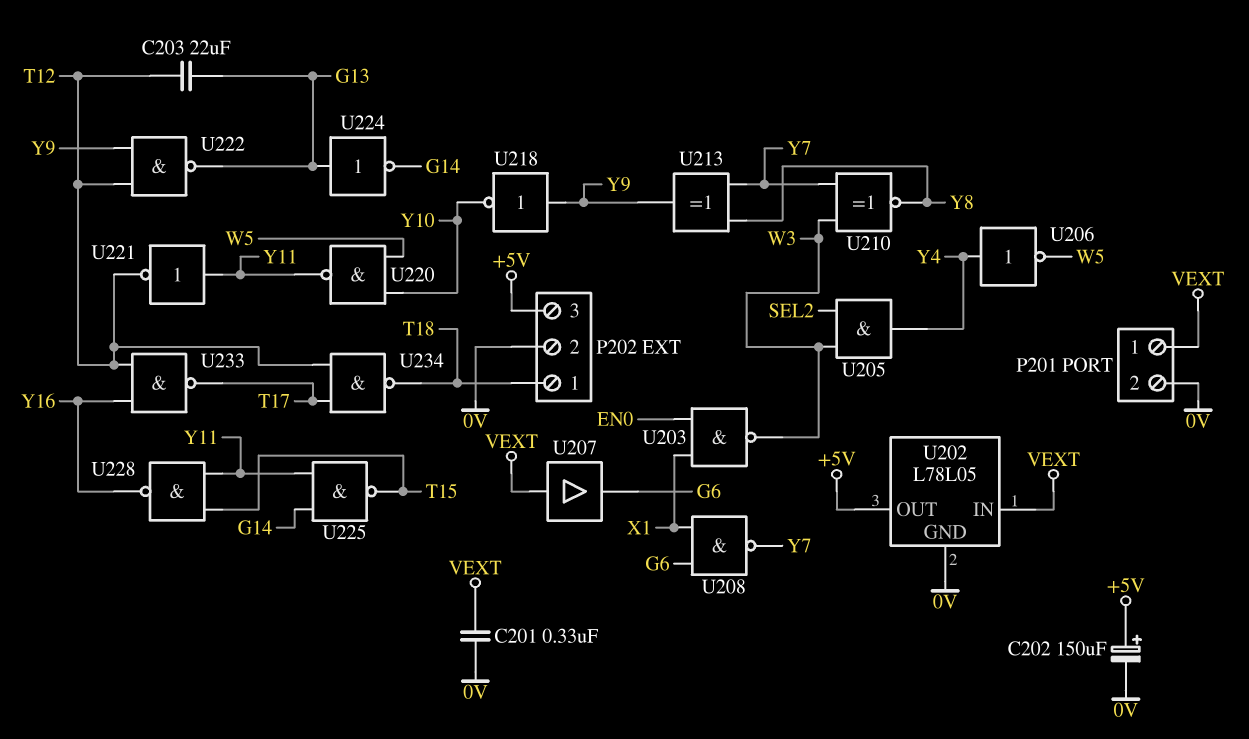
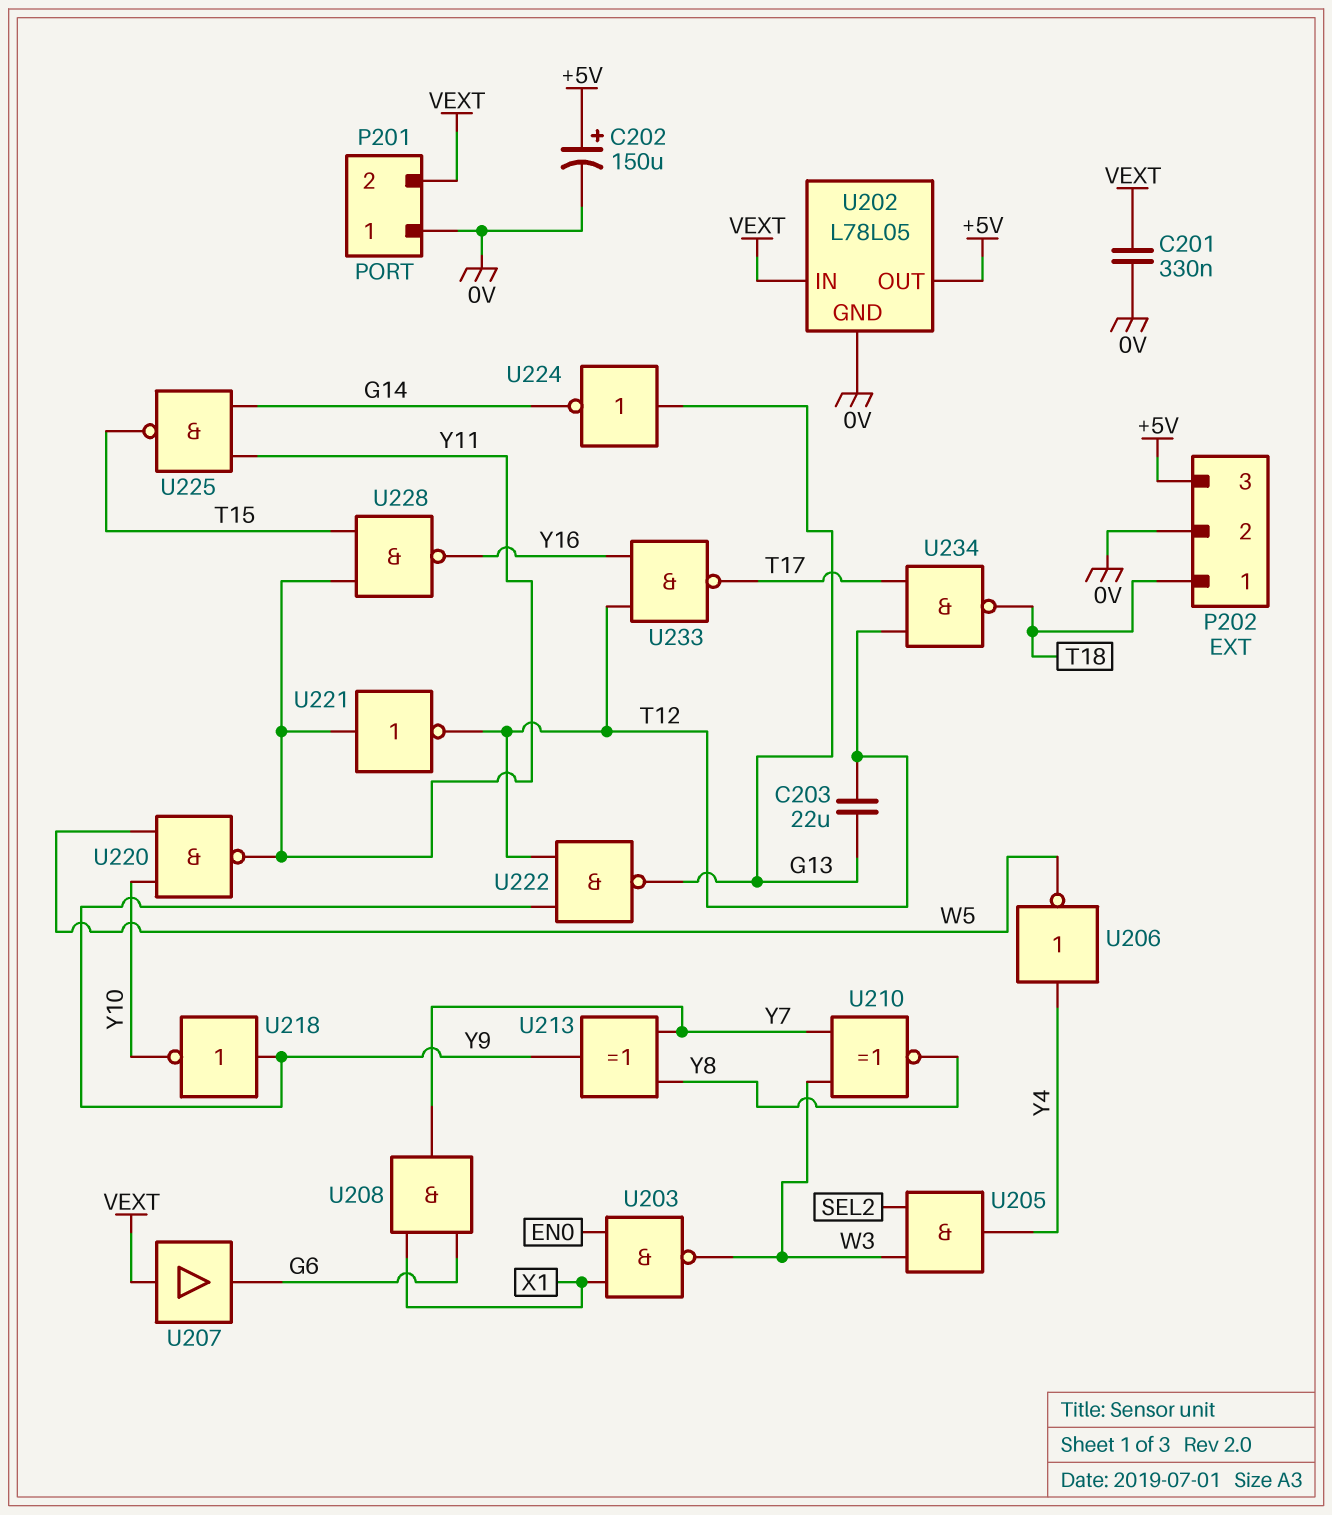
P201 pin 1: VEXT -> 0V
P201 pin 2: 0V -> VEXT
U208: NAND (in G6, in X1, out Y7) -> AND (in G6, in X1, out Y7)

